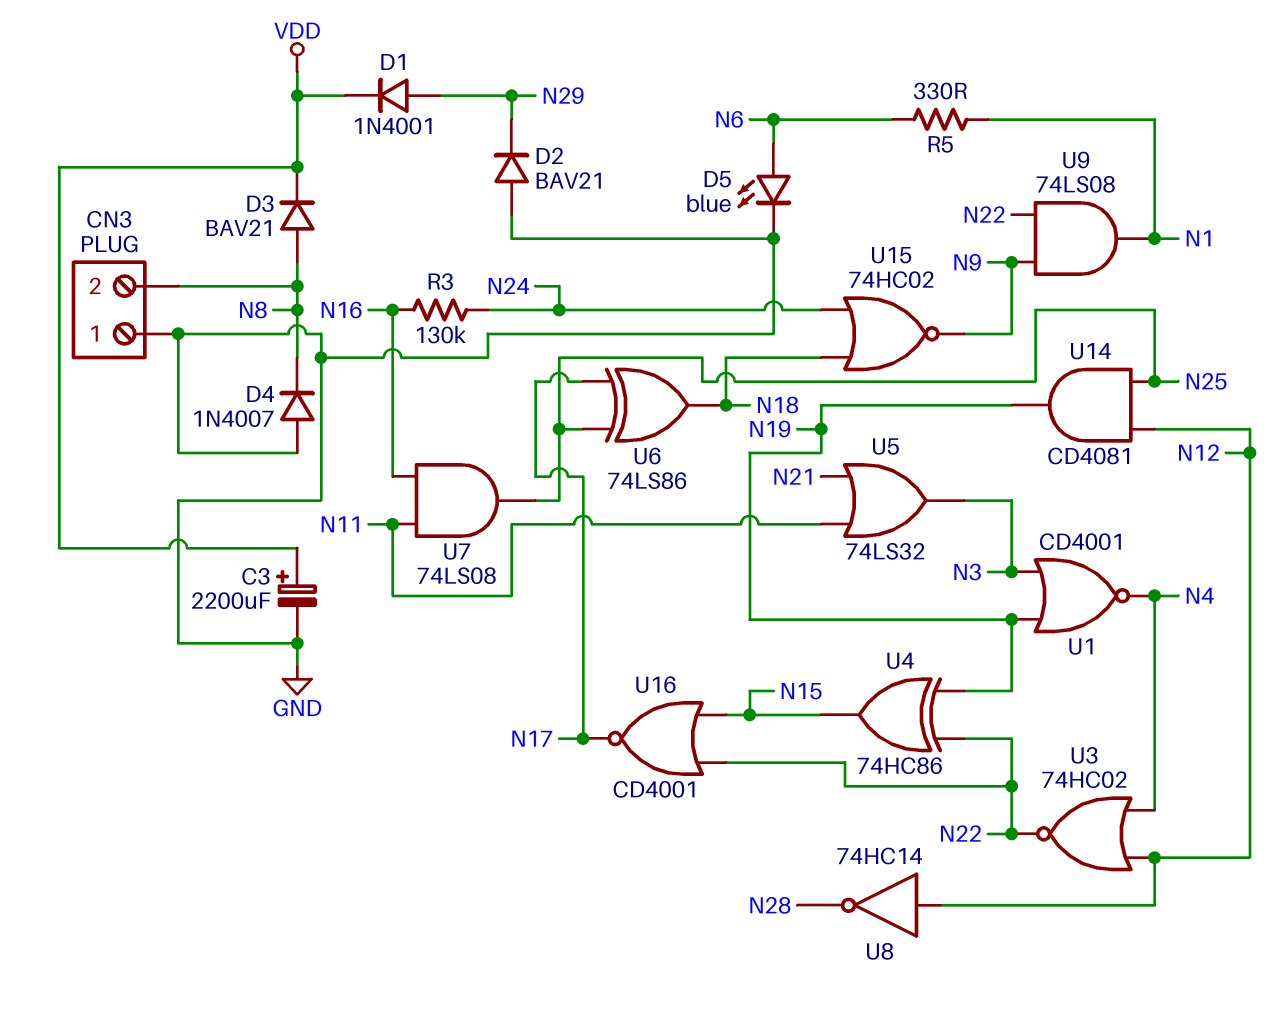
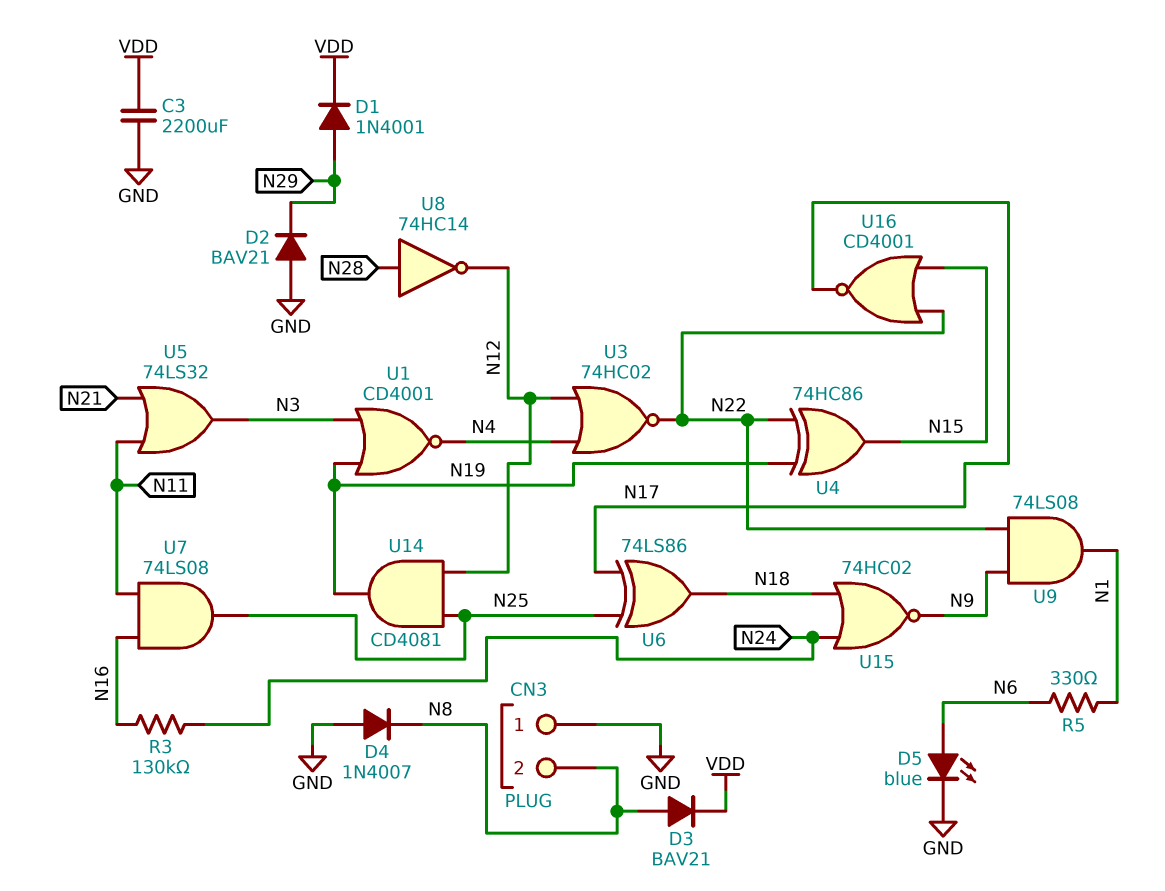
C3: 2200uF (plus VDD, minus GND) -> 2200uF (GND, VDD)
U8: NOT 74HC14 (in N12, out N28) -> NOT 74HC14 (in N28, out N12)

